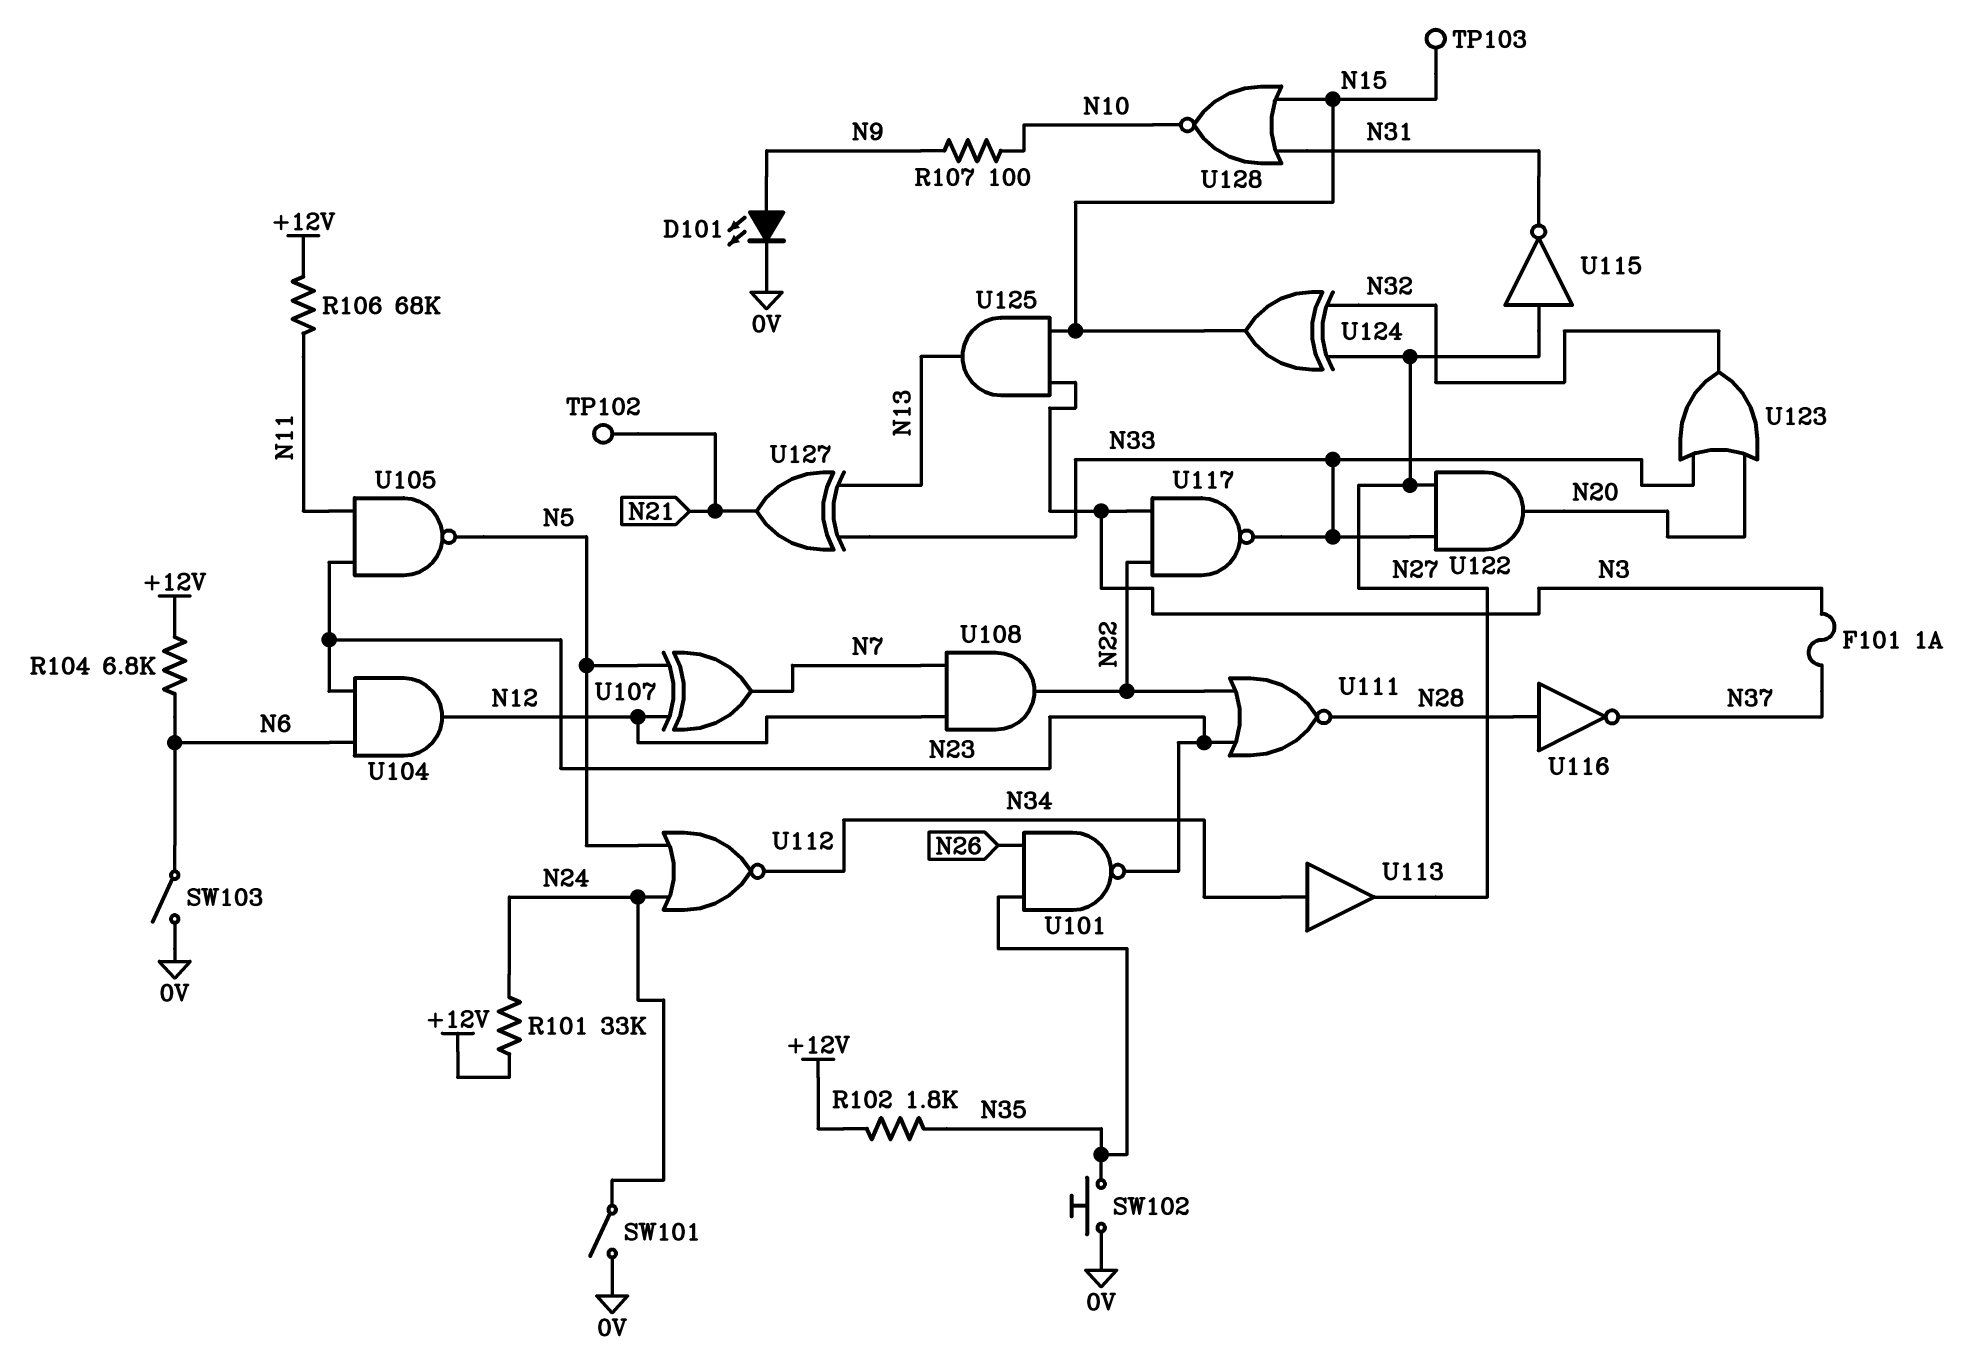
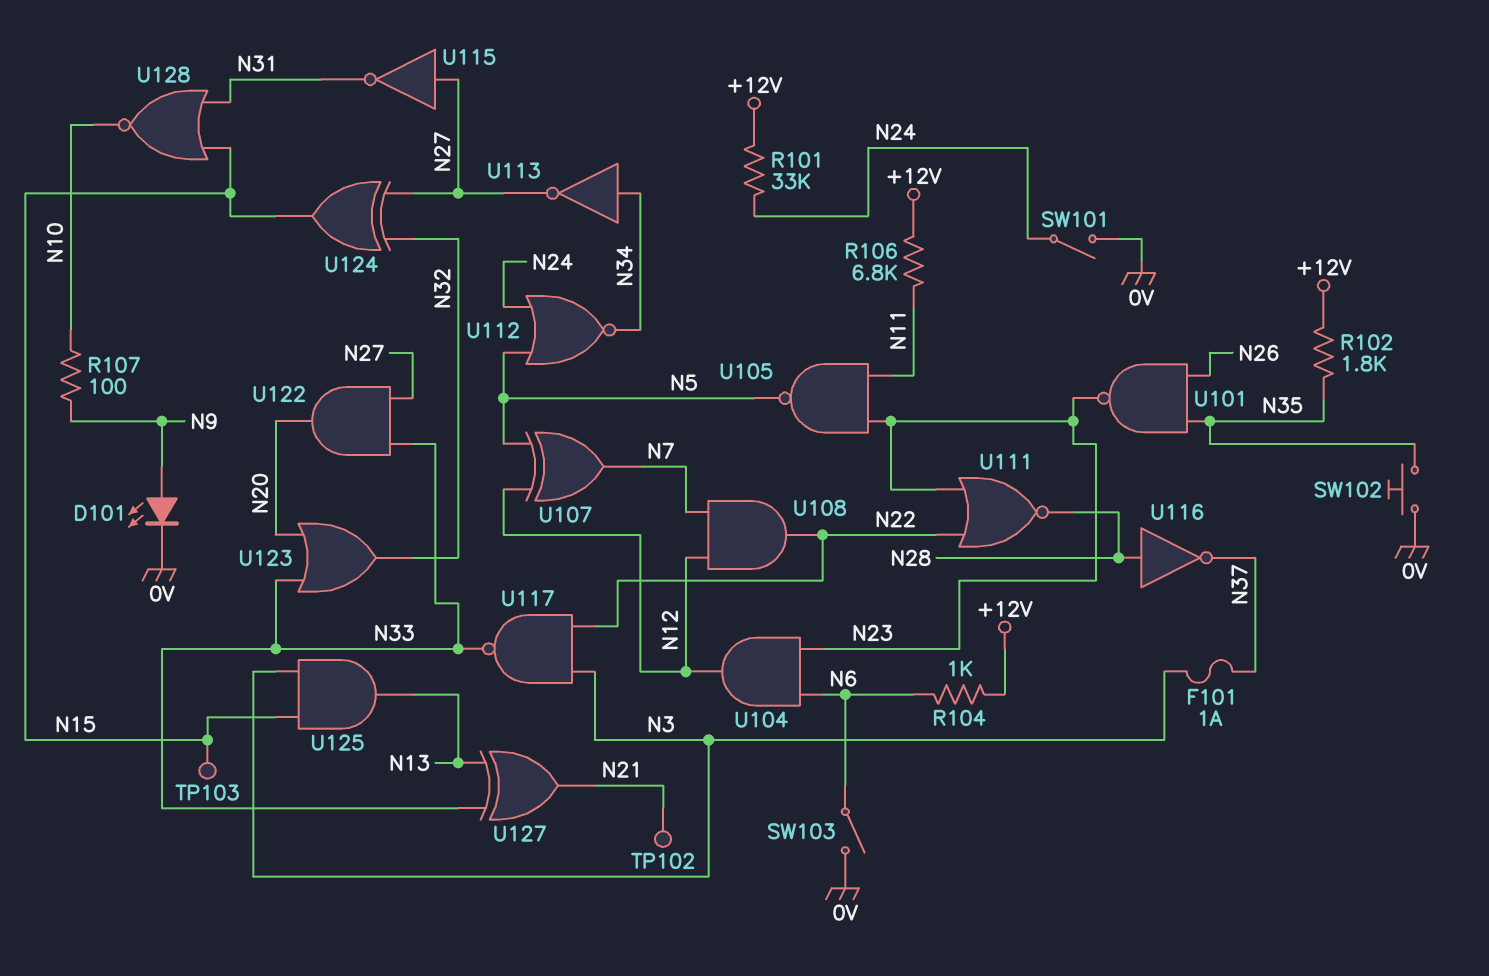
R104: 6.8k (+12V, N6) -> 1k (+12V, N6)
R106: 68k (+12V, N11) -> 6.8k (+12V, N11)
U113: buffer (in N34, out N27) -> NOT (in N34, out N27)

